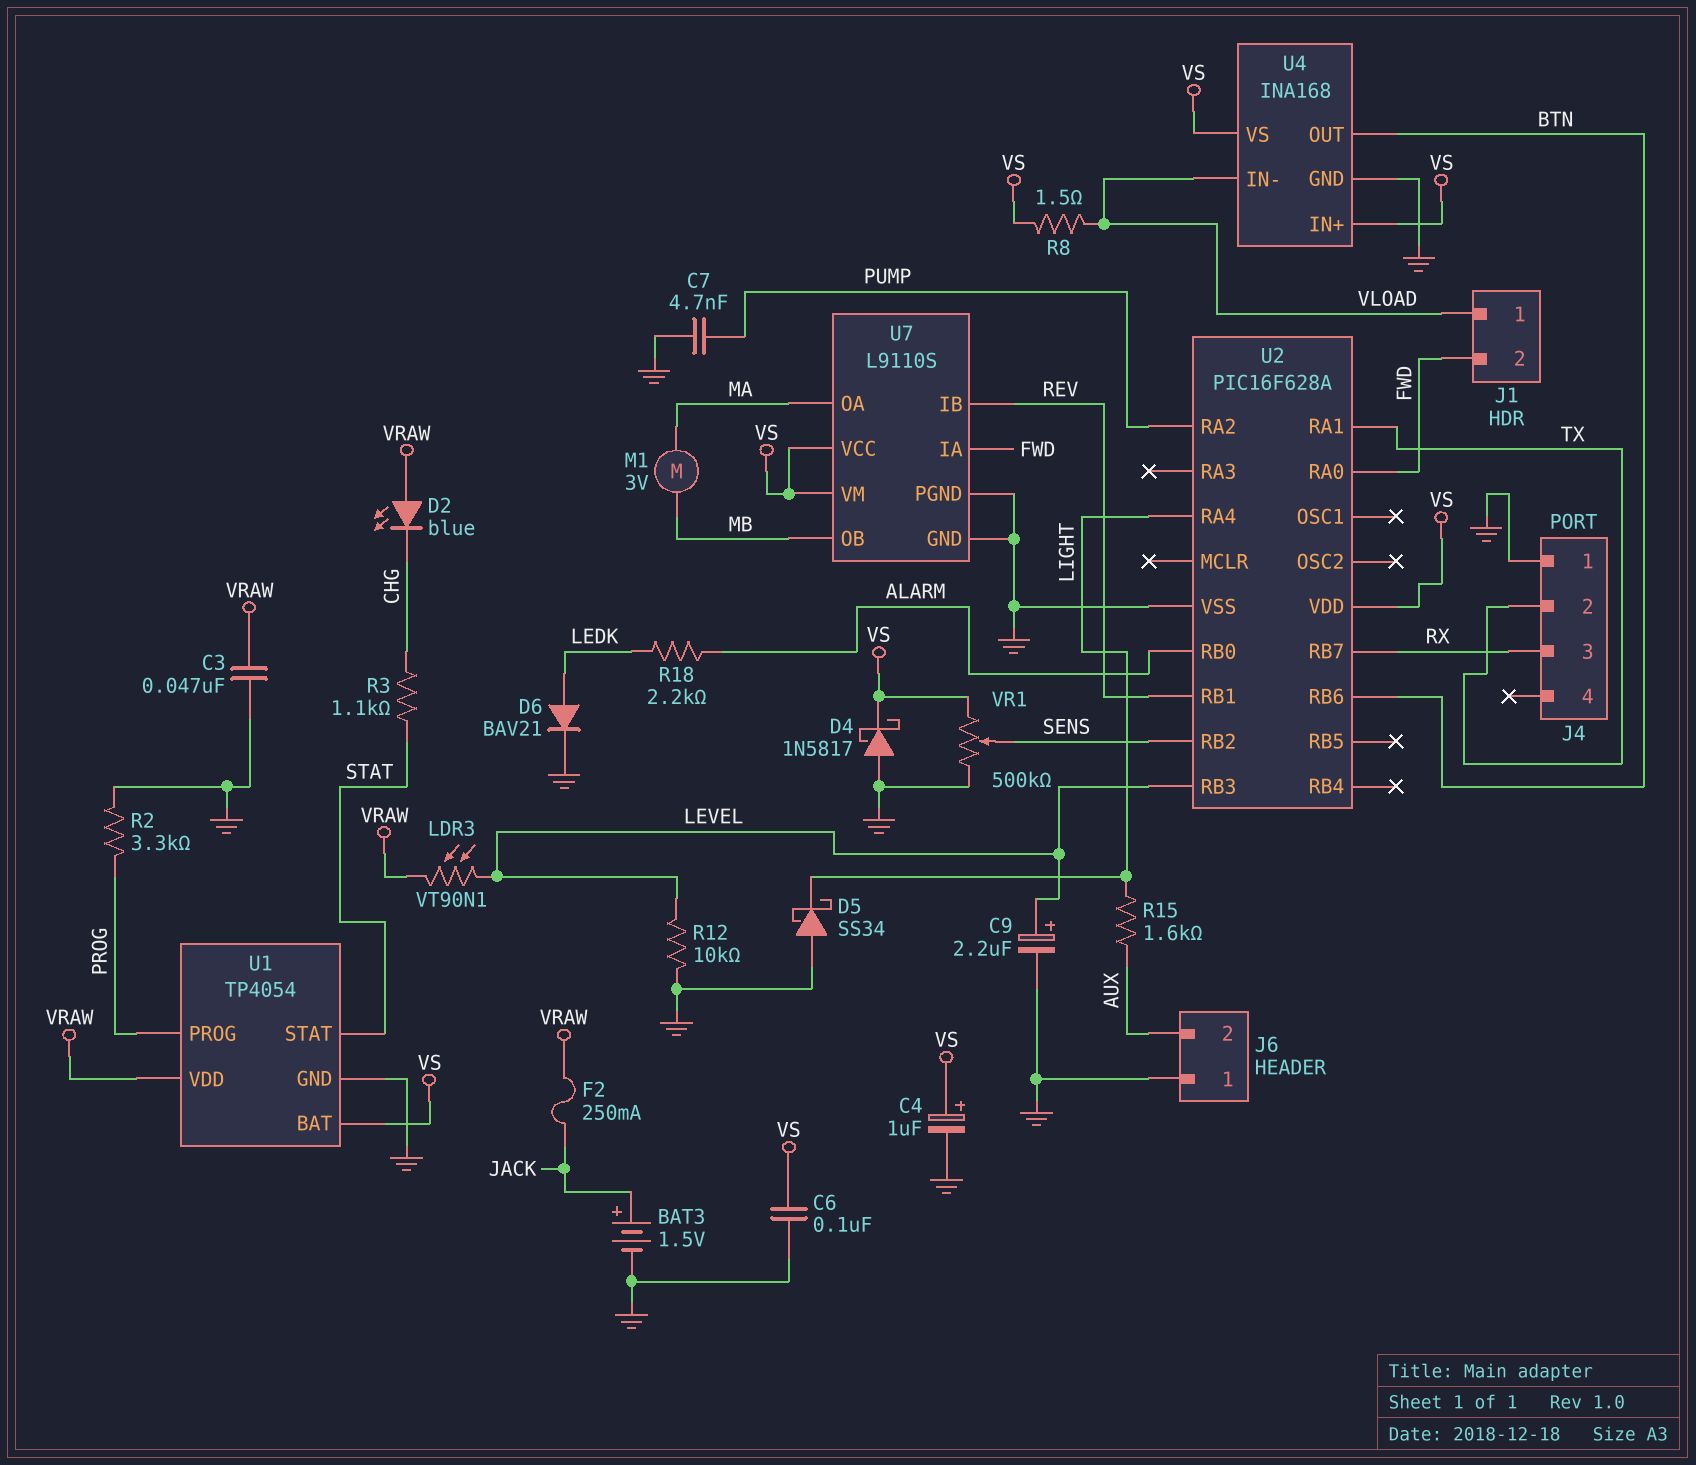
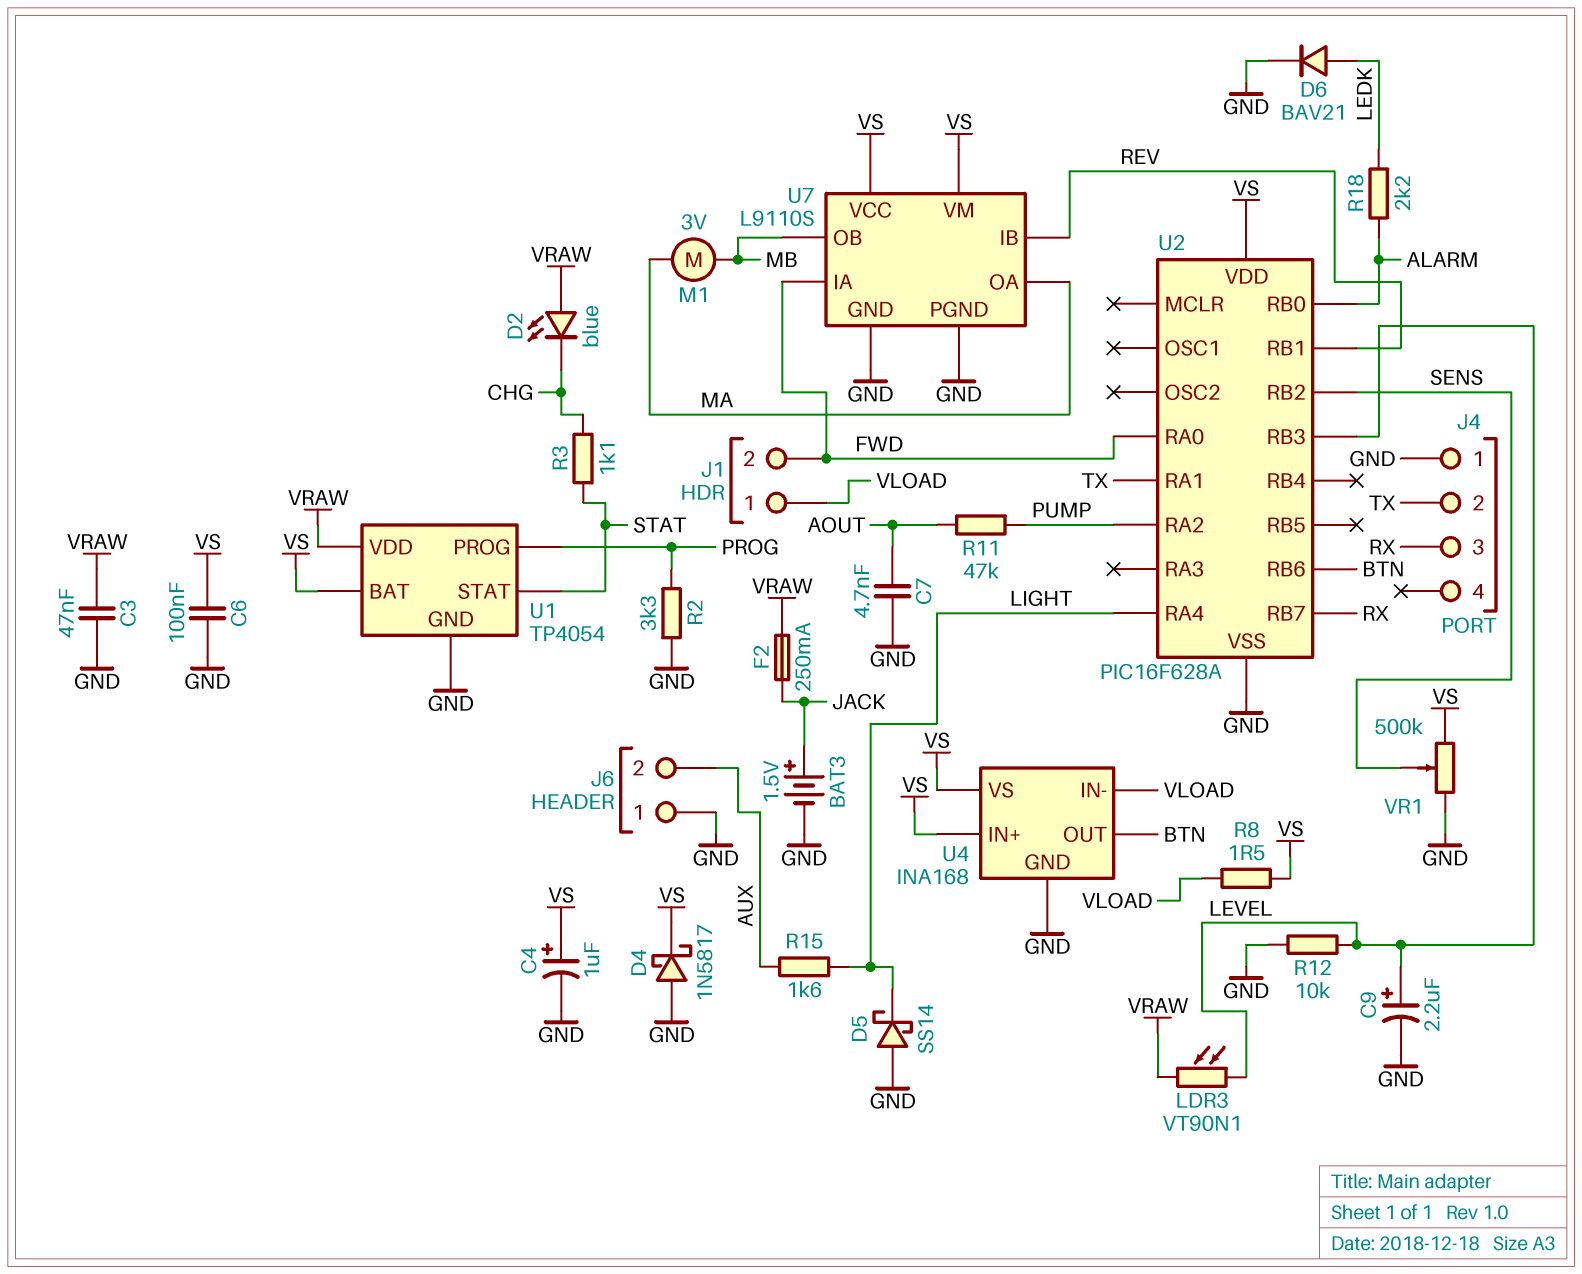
C7: 4.7nF (GND, PUMP) -> 4.7nF (AOUT, GND)
D5: schottky SS34 (A GND, K LIGHT) -> schottky SS14 (A GND, K LIGHT)
R11: none -> 47k (AOUT, PUMP)

